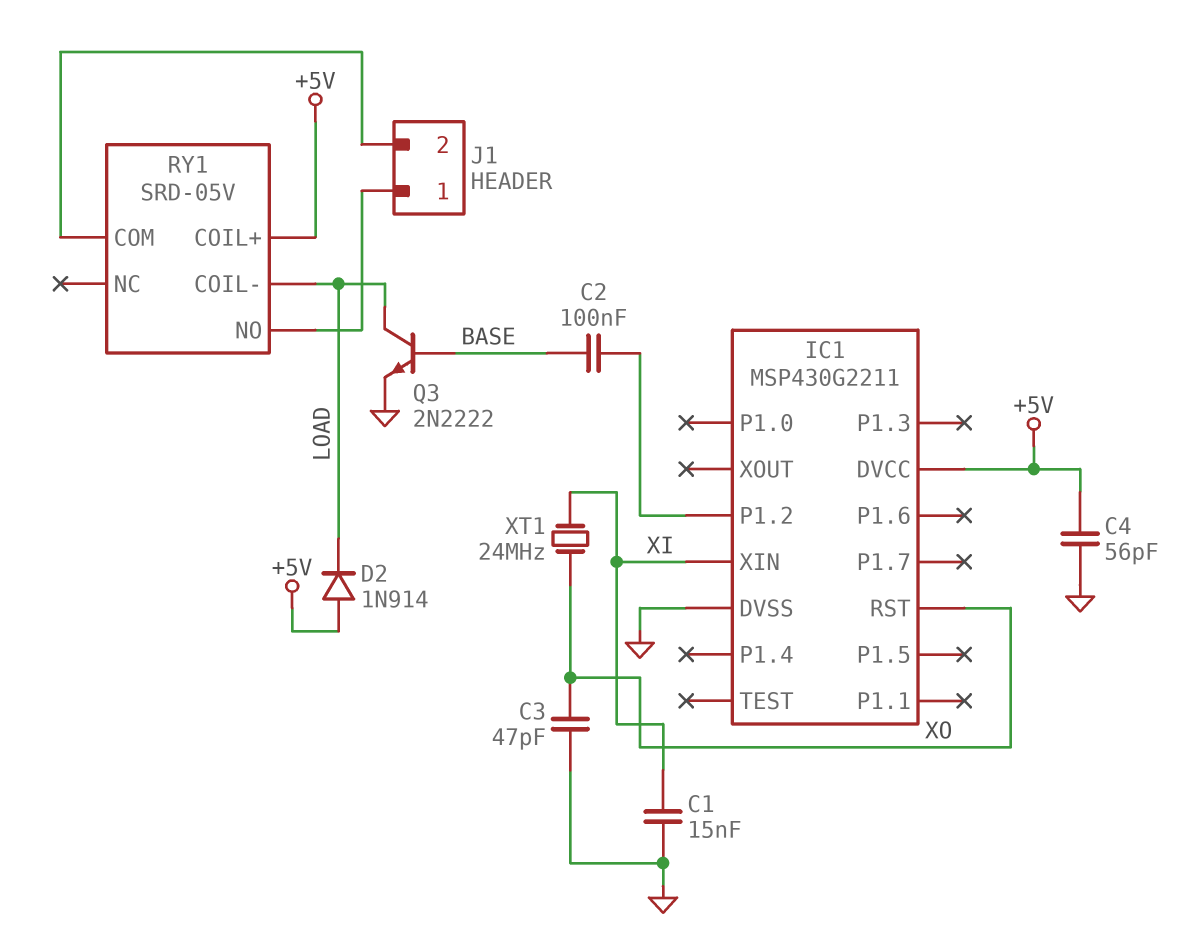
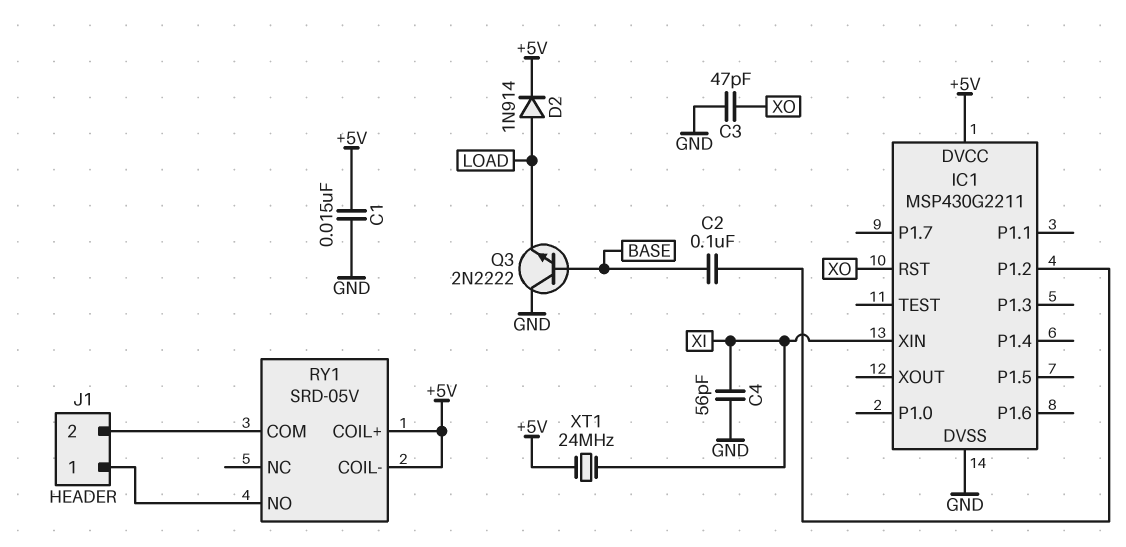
C1: 15nF (GND, XI) -> 15nF (+5V, GND)
C4: 56pF (+5V, GND) -> 56pF (GND, XI)
D2: diode 1N914 (A +5V, K LOAD) -> diode 1N914 (A LOAD, K +5V)
Q3: NPN 2N2222 (B BASE, C LOAD, E GND) -> NPN 2N2222 (B BASE, C GND, E LOAD)
RY1 pin COIL-: LOAD -> +5V
XT1: 24MHz (XI, XO) -> 24MHz (+5V, XI)

